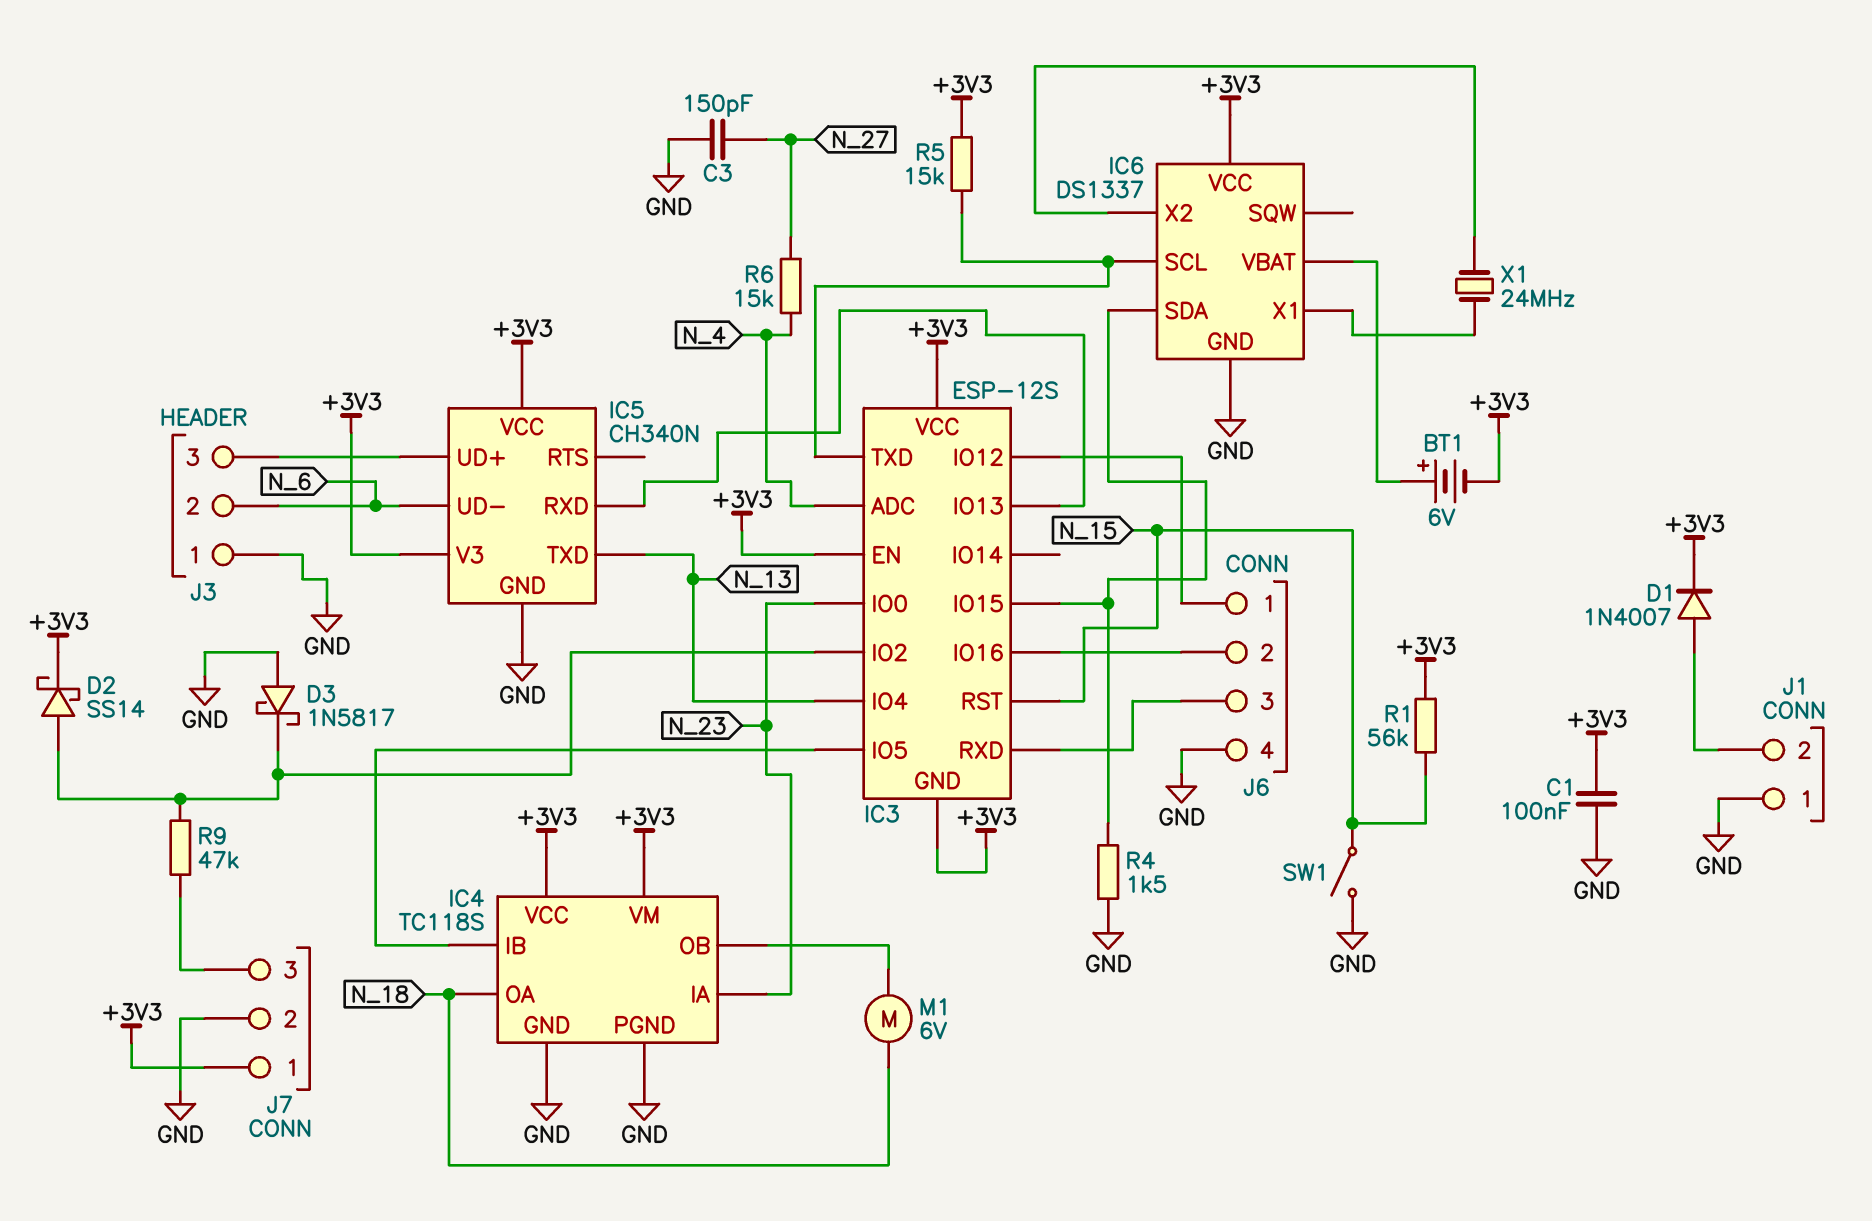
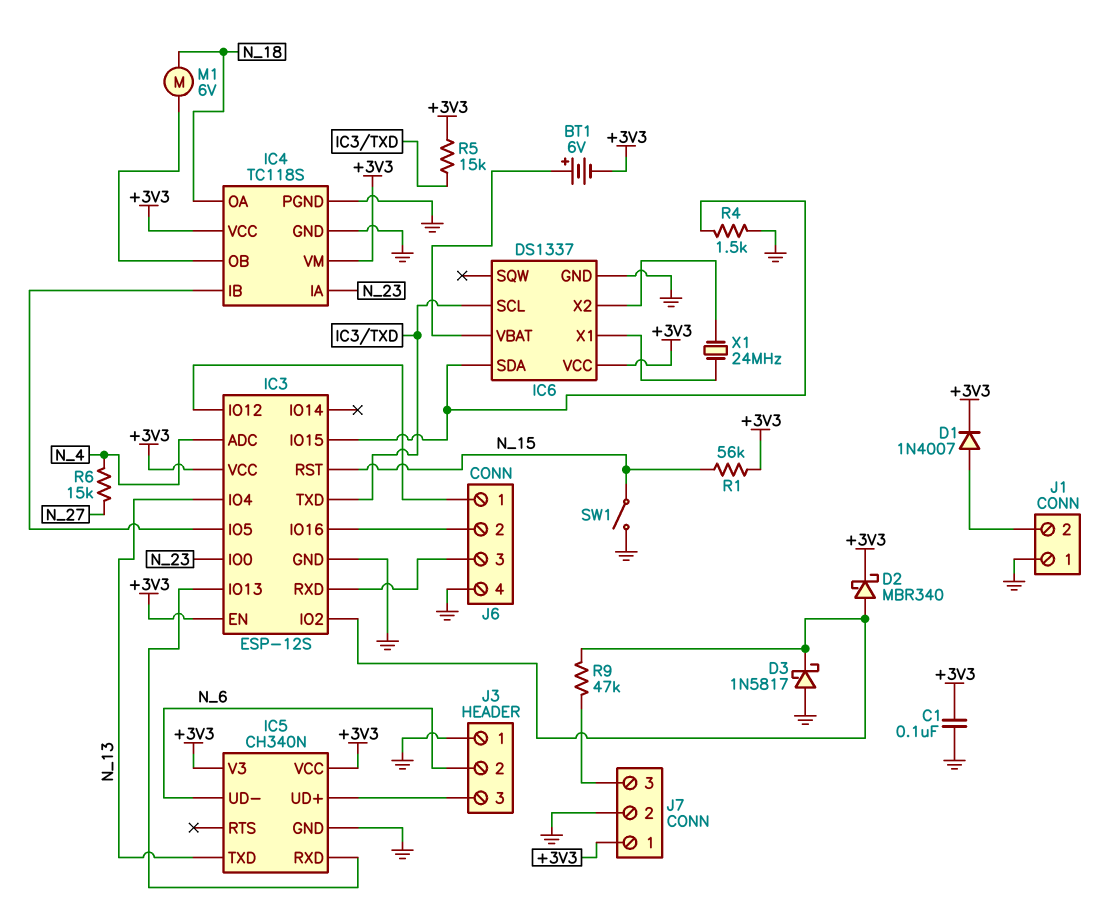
C3: 150pF (GND, N_27) -> none
D2: schottky SS14 (A IC3/IO2, K +3V3) -> schottky MBR340 (A IC3/IO2, K +3V3)
IC3 pin GND: +3V3 -> GND

